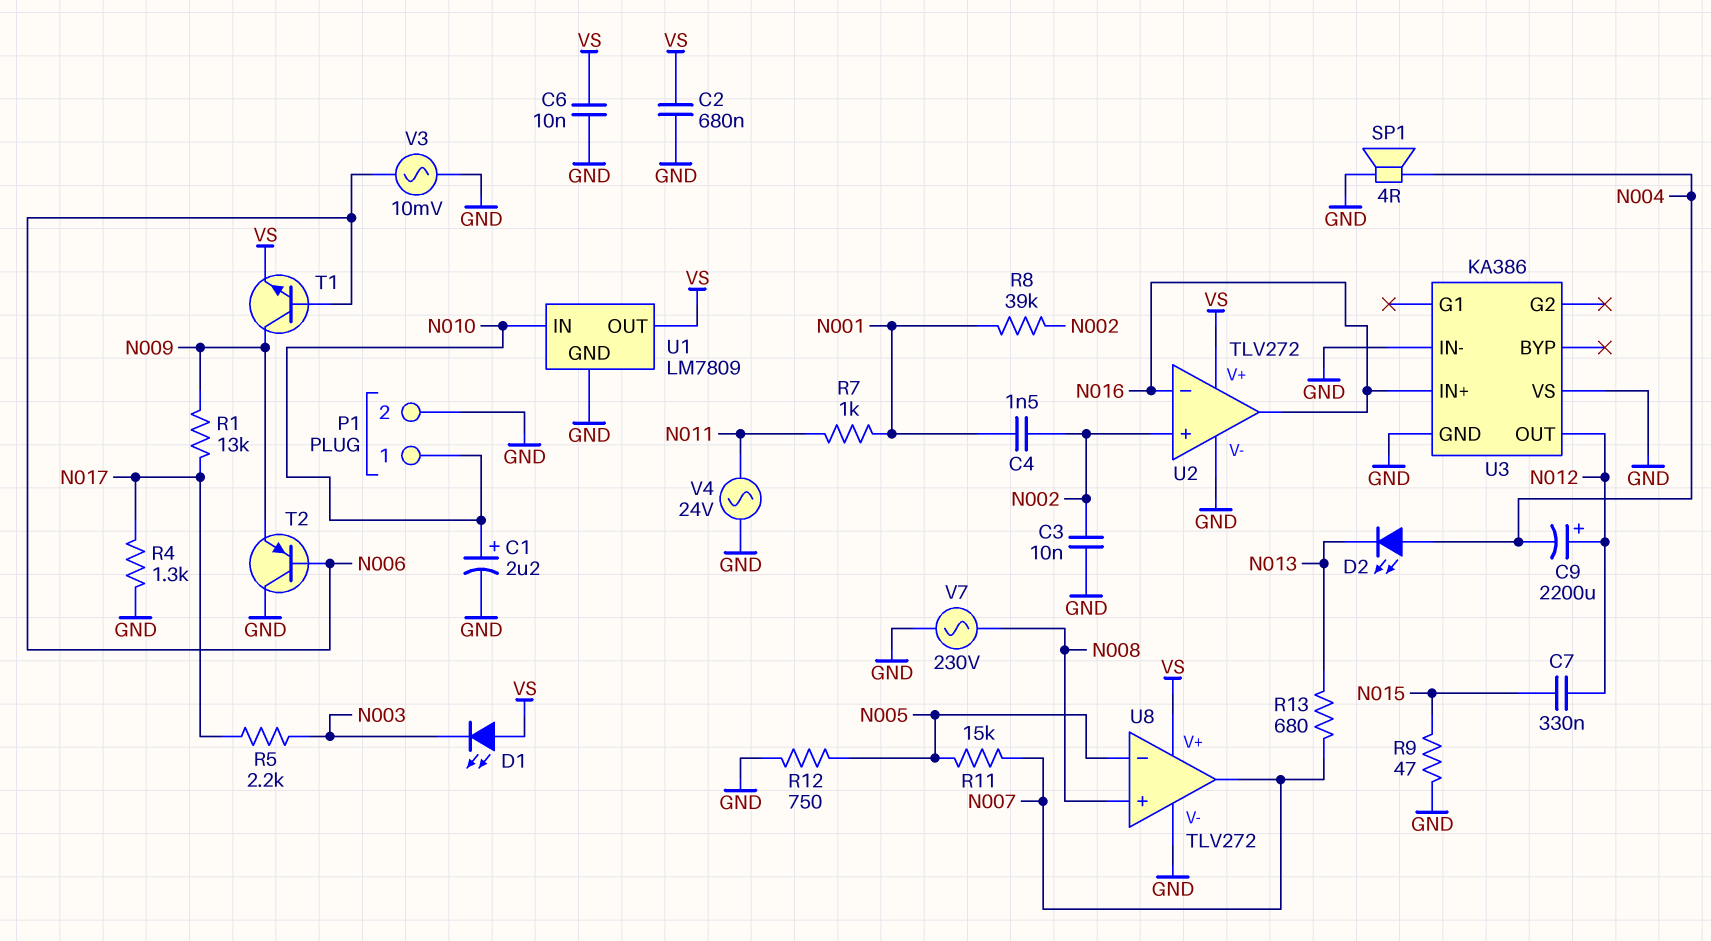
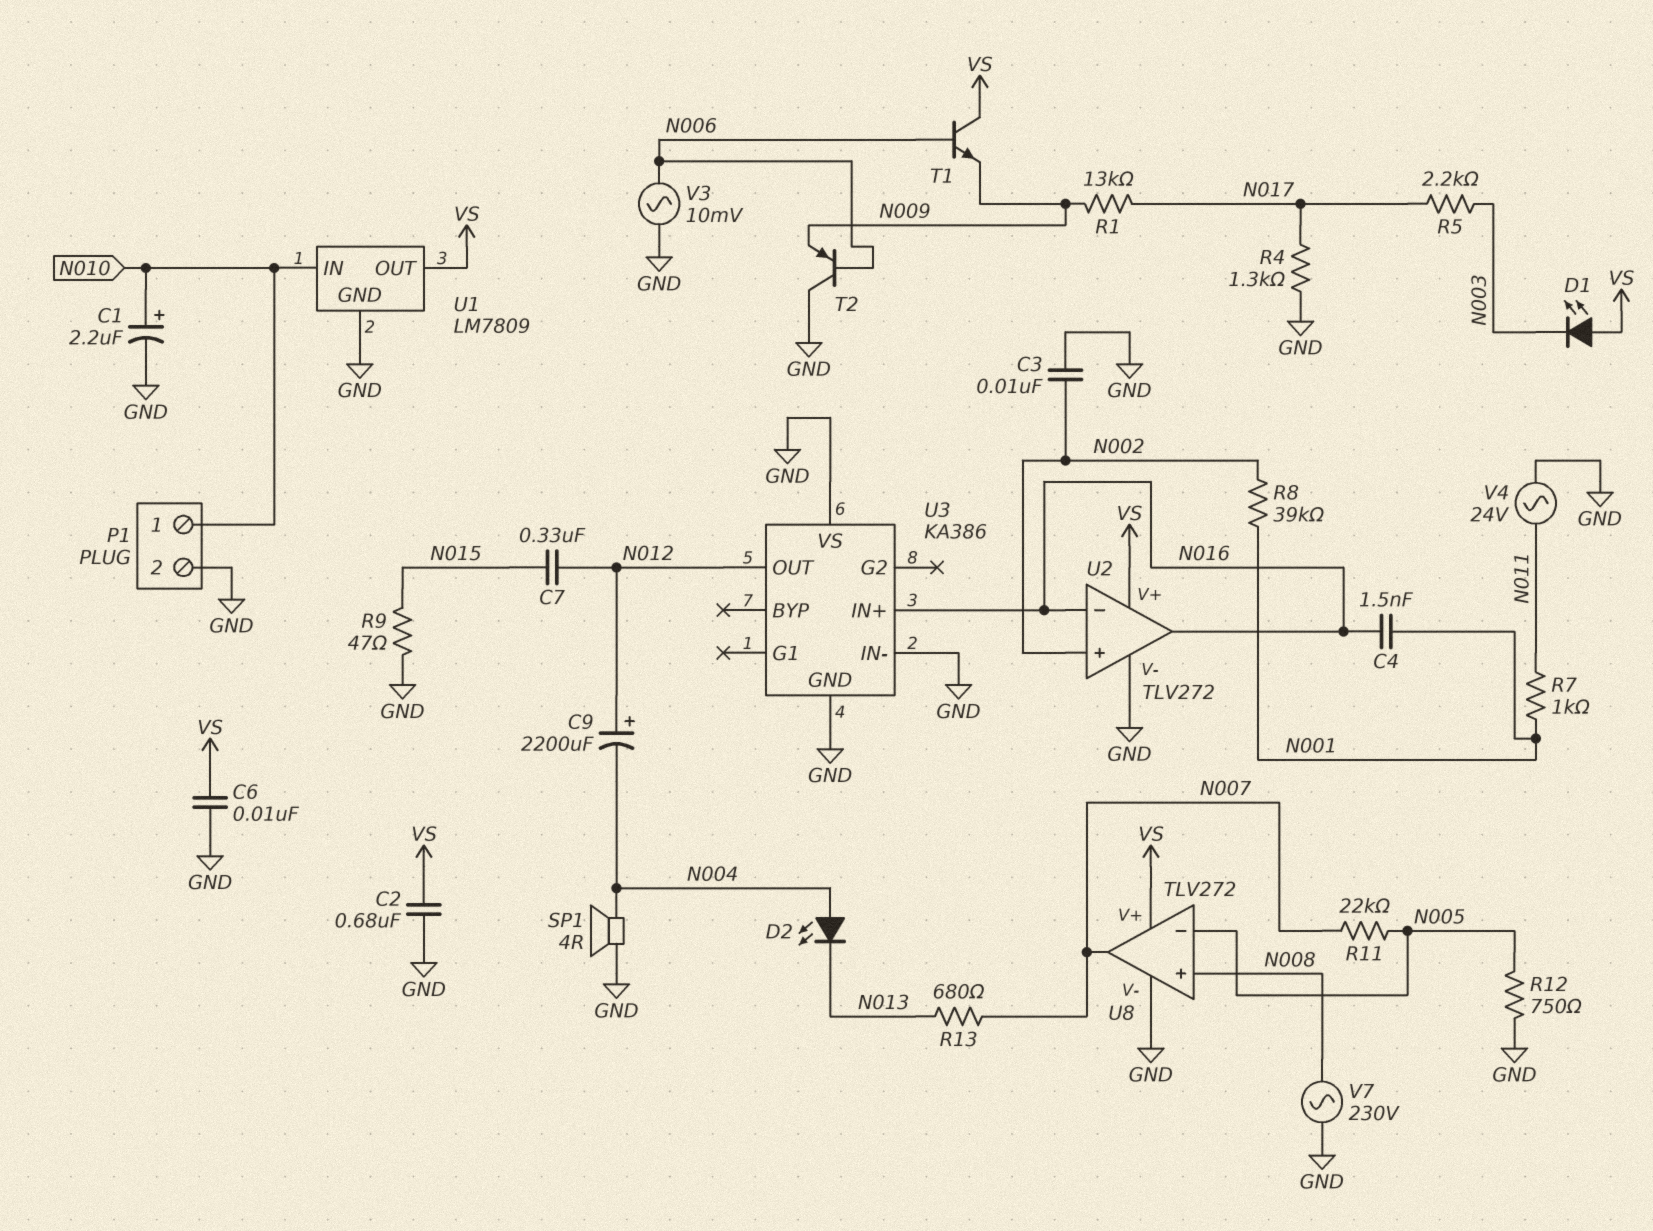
C4: 1.5nF (N001, N002) -> 1.5nF (N001, N016)
R11: 15k (N005, N007) -> 22k (N005, N007)
T1: NPN (B N006, C N009, E VS) -> NPN (B N006, C VS, E N009)

